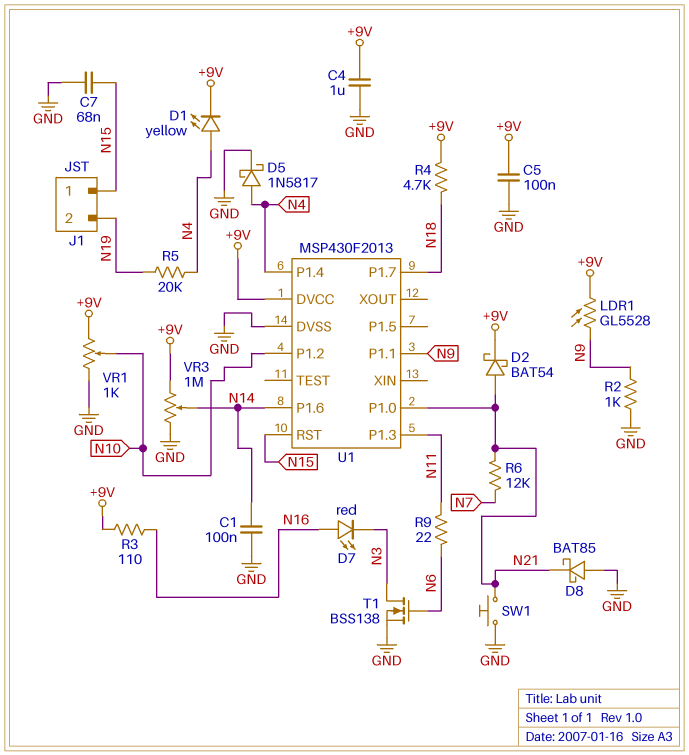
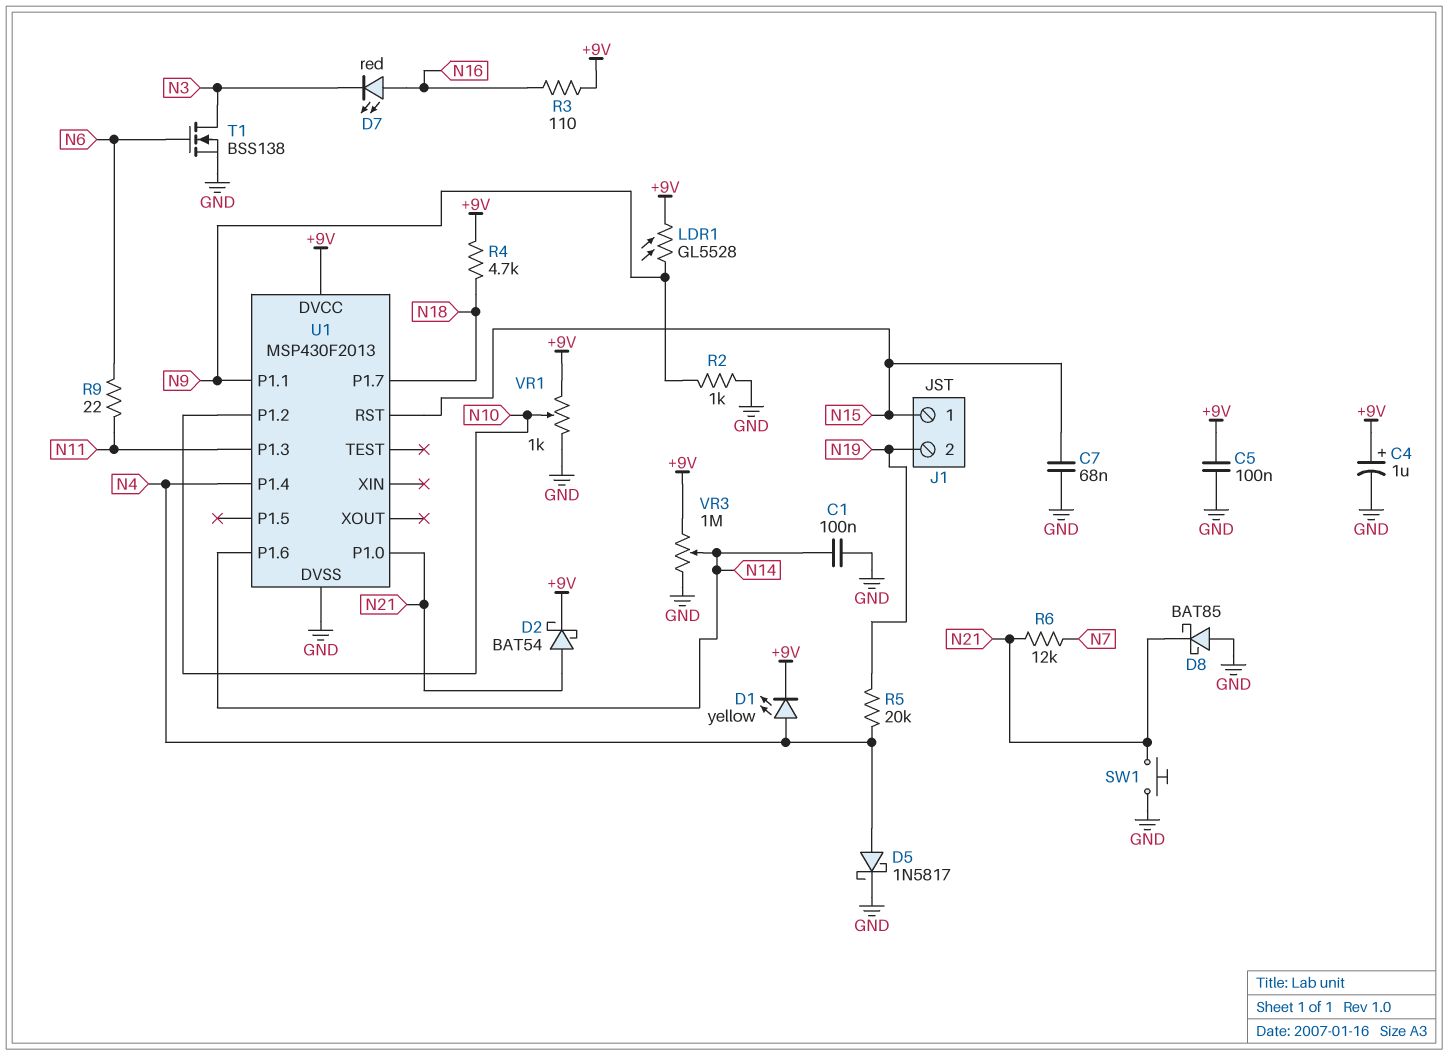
C4: 1uF (+9V, GND) -> 1uF (plus +9V, minus GND)

